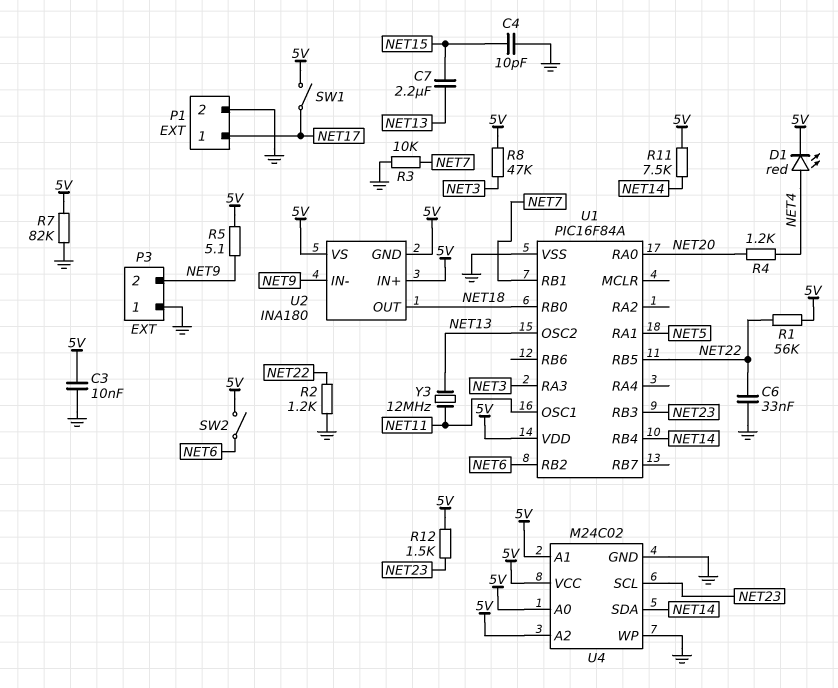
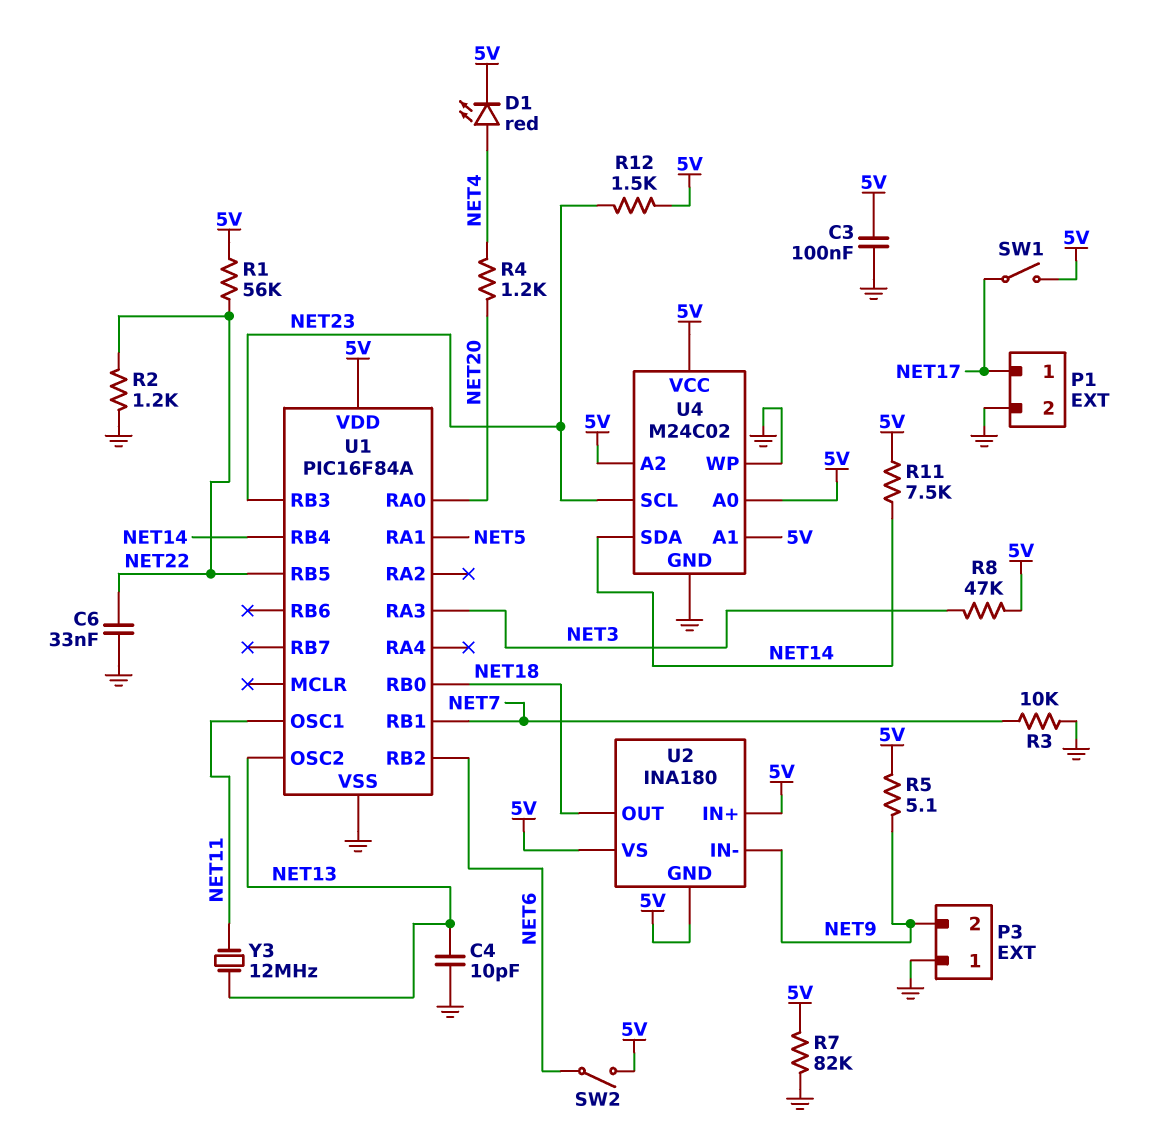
C3: 10nF (5V, GND) -> 100nF (5V, GND)
C4: 10pF (GND, NET15) -> 10pF (GND, NET13)
C7: 2.2uF (NET13, NET15) -> none

